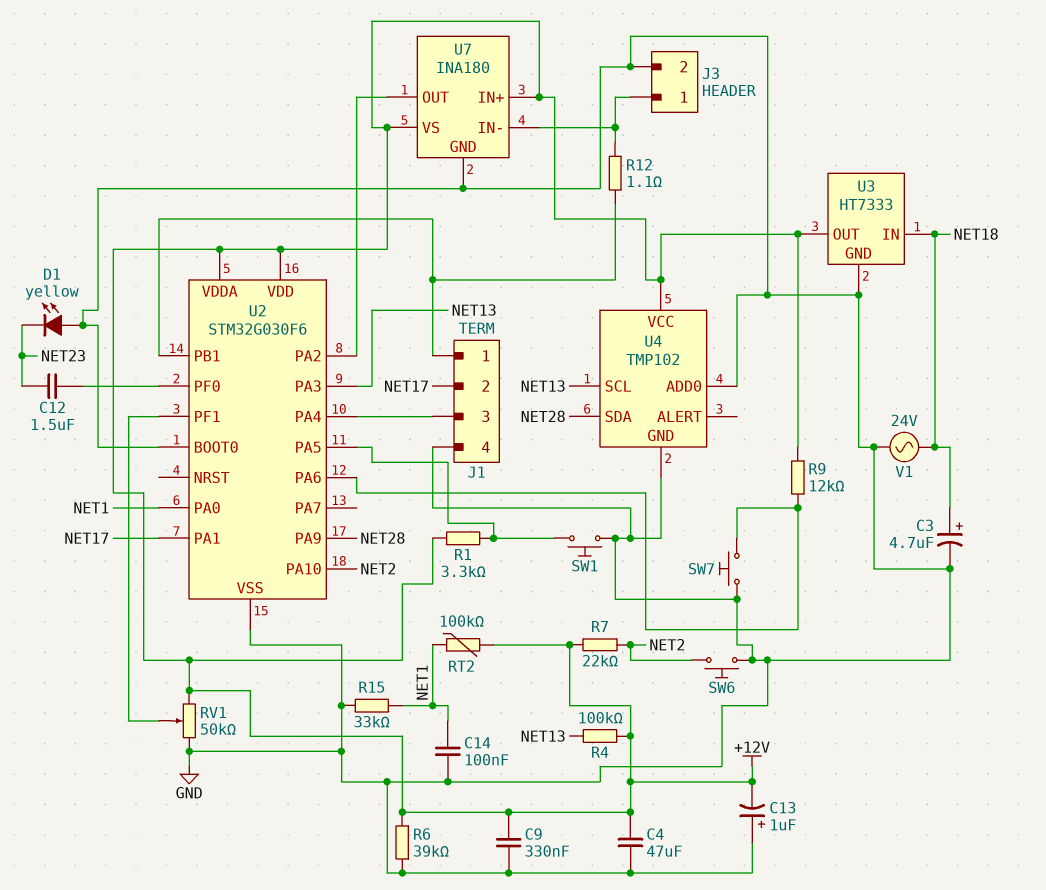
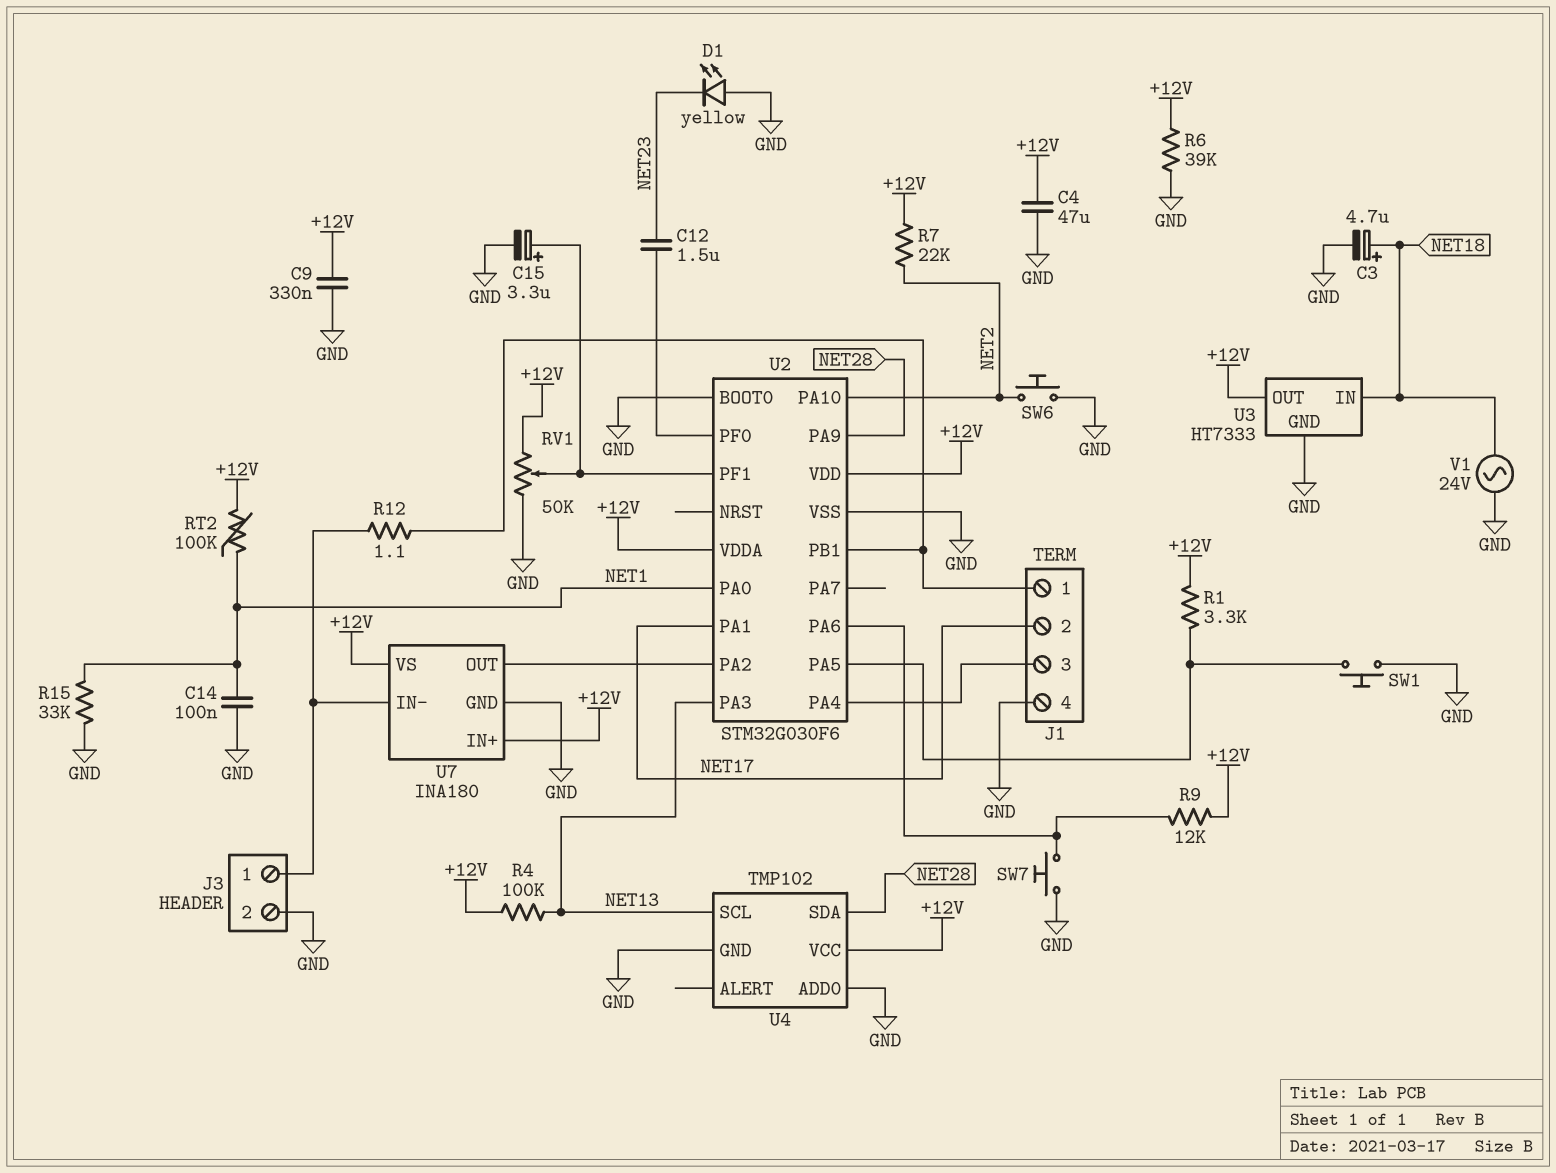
C13: 1uF (plus GND, minus +12V) -> none
C15: none -> 3.3uF (plus U2/PF1, minus GND)

